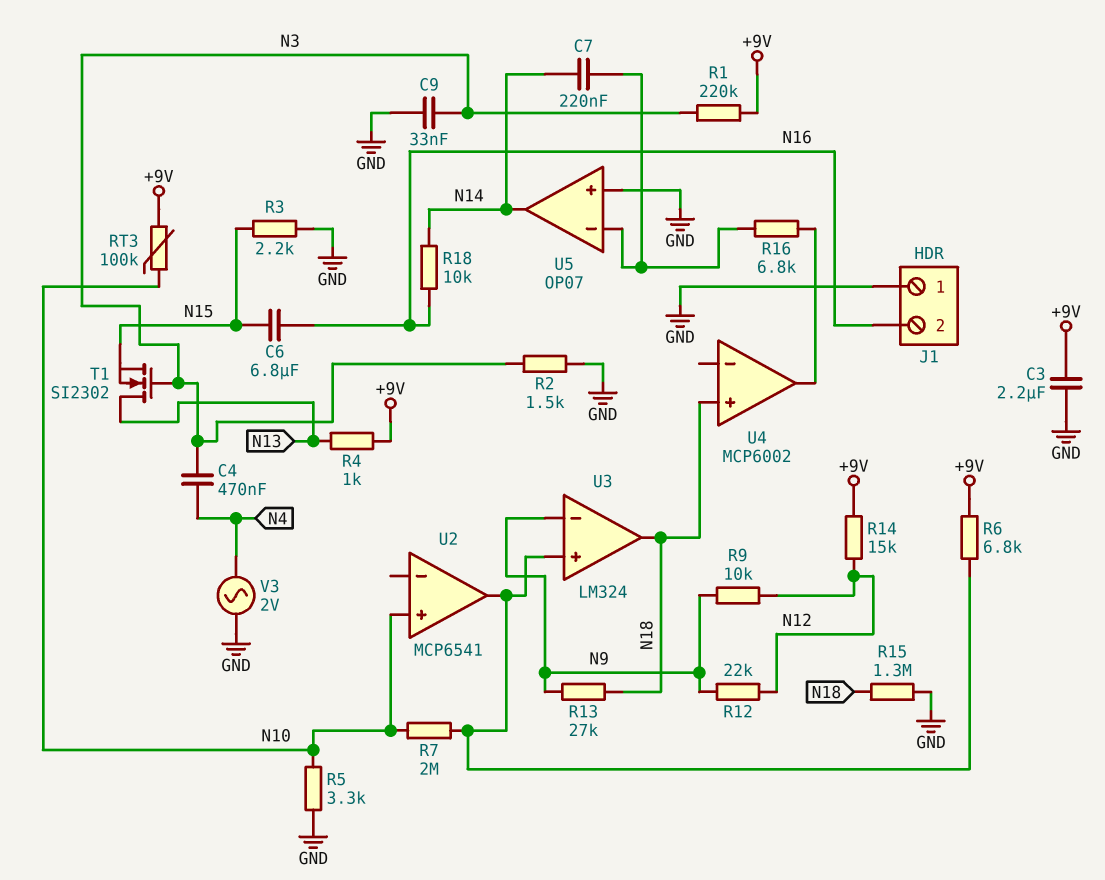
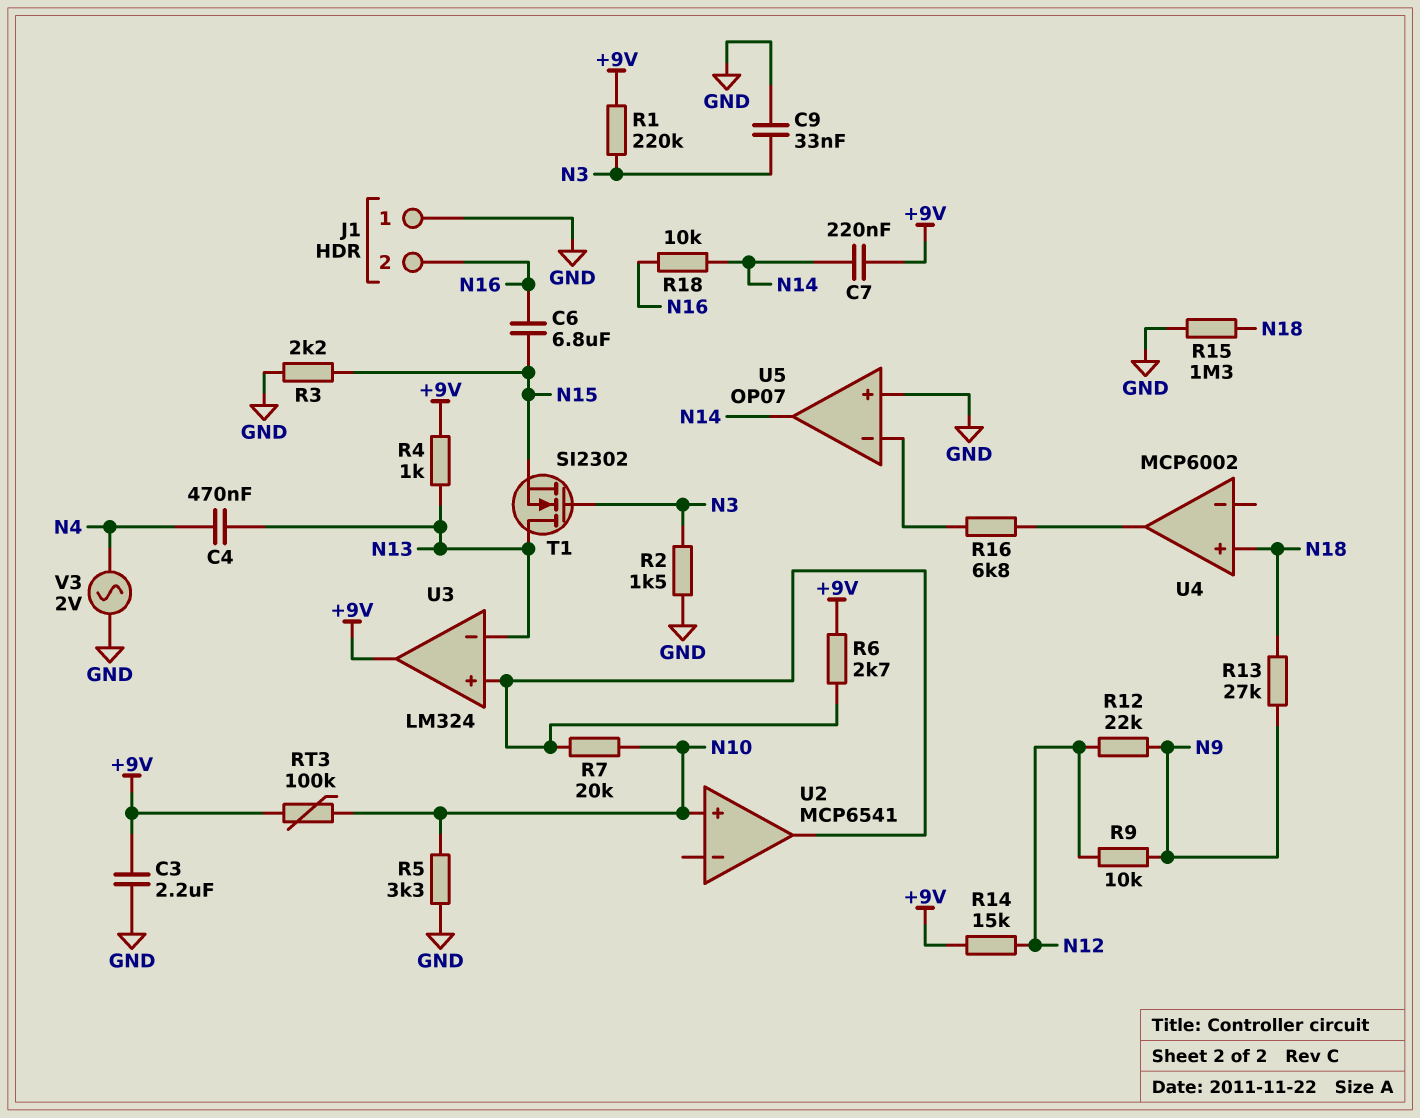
C4: 470nF (N3, N4) -> 470nF (N4, N13)
C7: 220nF (N14, U5/in-) -> 220nF (+9V, N14)
R6: 6.8k (+9V, U2/out) -> 2.7k (+9V, U2/out)
R7: 2M (N10, U2/out) -> 20k (N10, U2/out)
U3 pin in-: N9 -> N13
U3 pin out: N18 -> +9V

